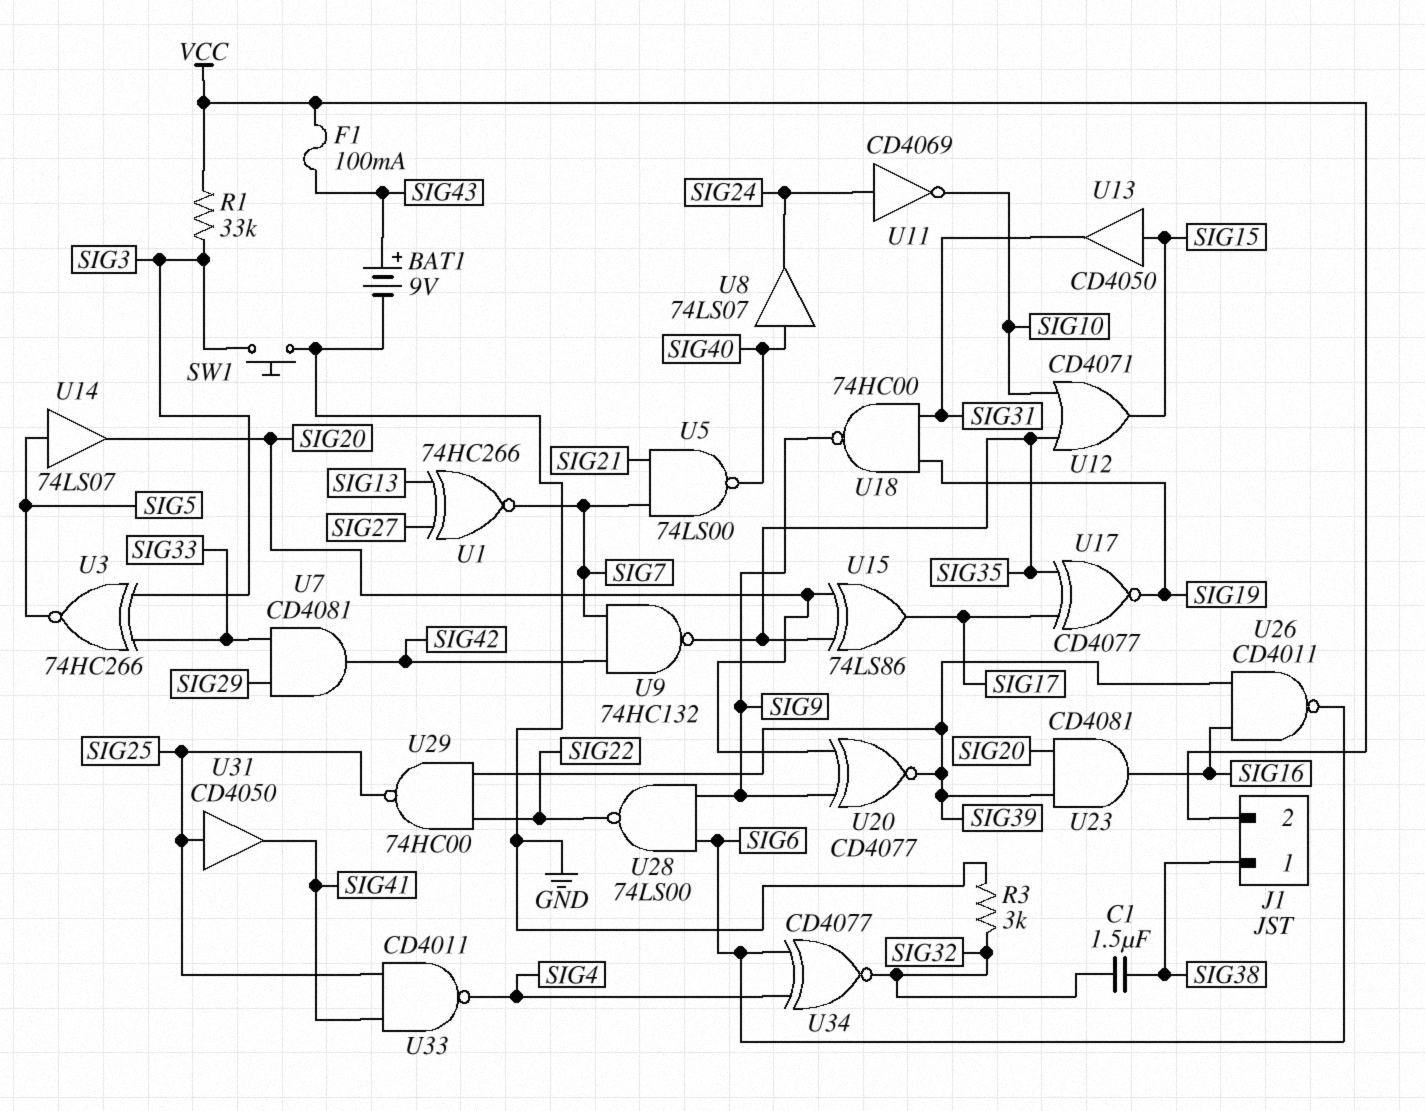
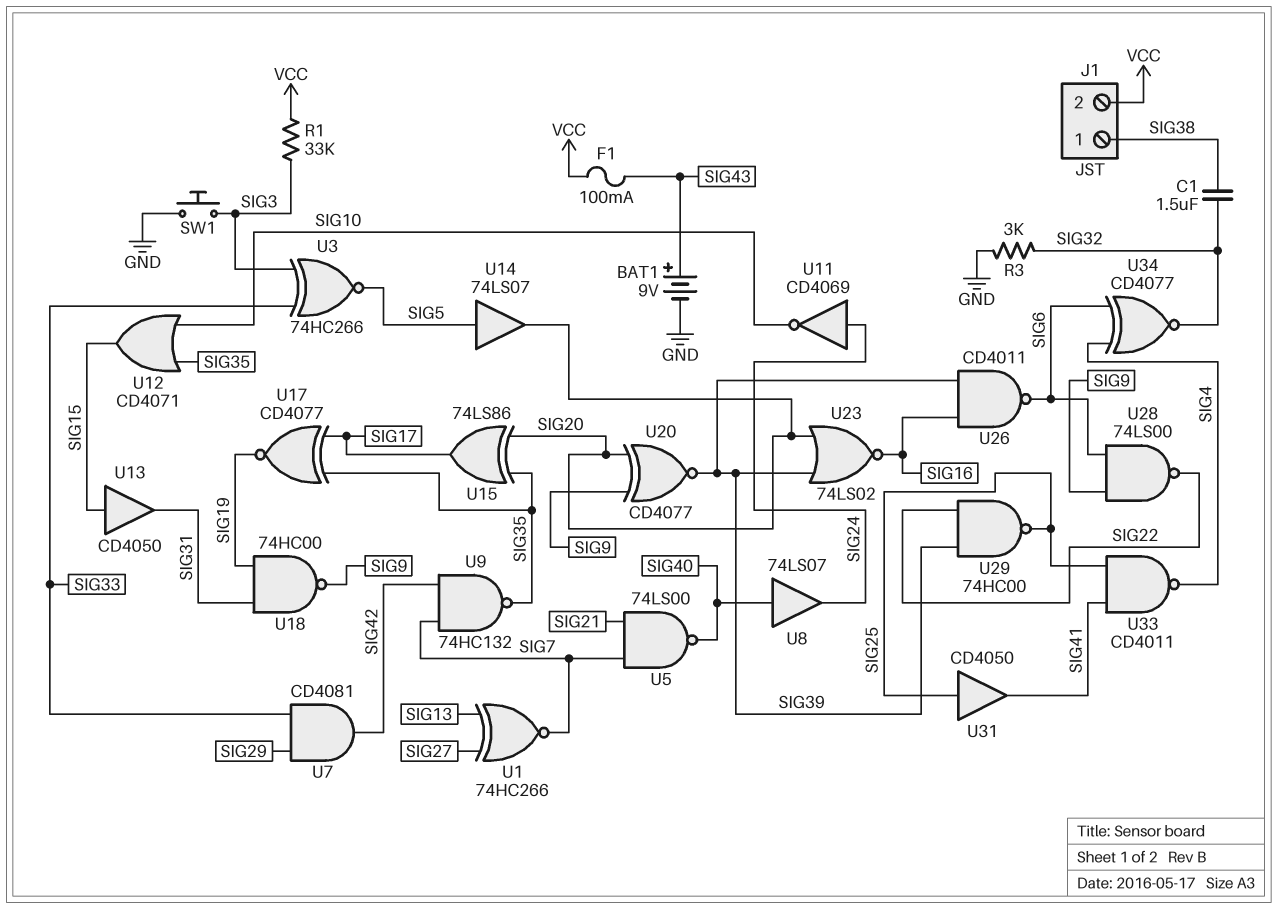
U23: AND CD4081 (in SIG20, in SIG39, out SIG16) -> NOR 74LS02 (in SIG20, in SIG39, out SIG16)

